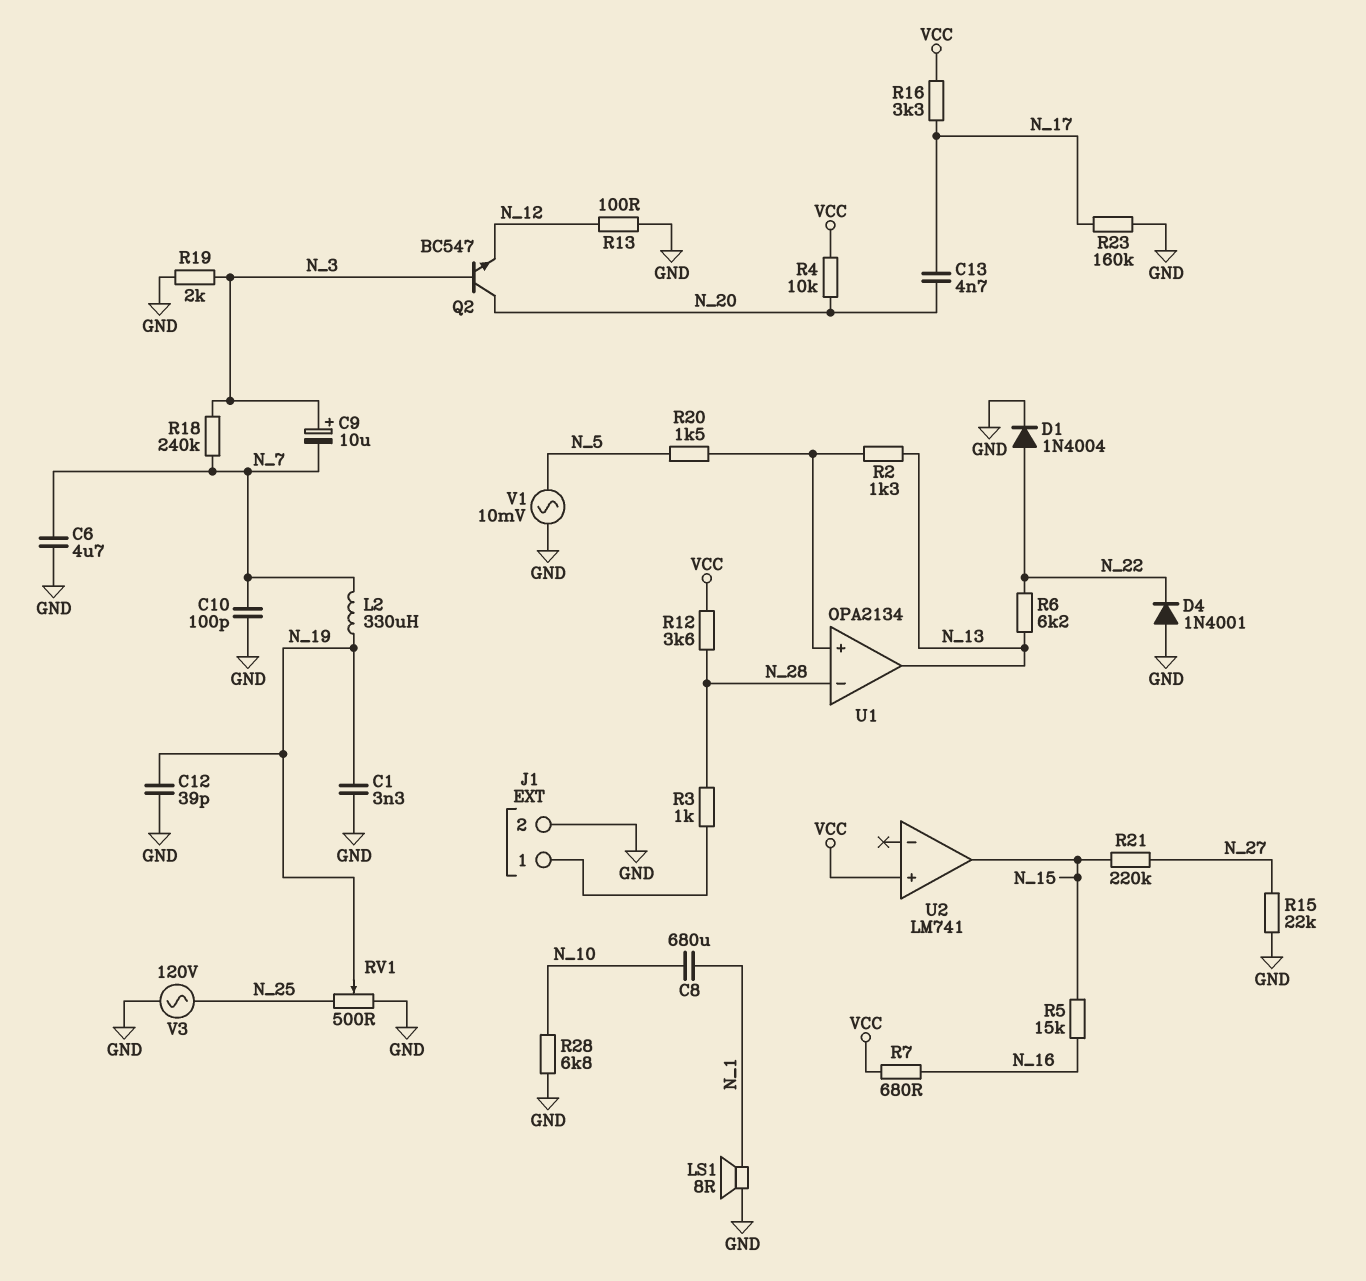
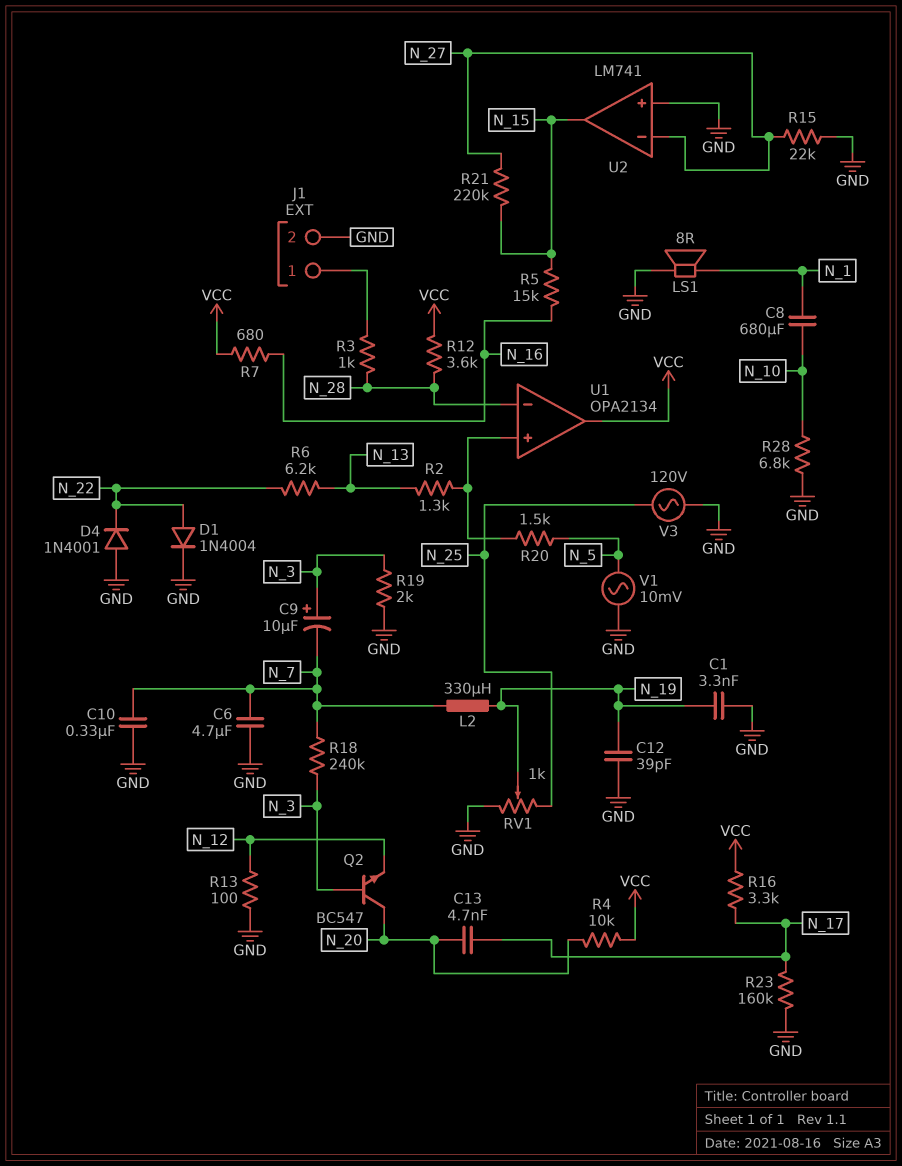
C10: 100pF (GND, N_7) -> 330nF (GND, N_7)
RV1: 500 (GND, N_25, wiper N_19) -> 1k (GND, N_25, wiper N_19)
U1 pin out: N_13 -> VCC
U2 pin in+: VCC -> GND
U2 pin in-: none -> N_27

